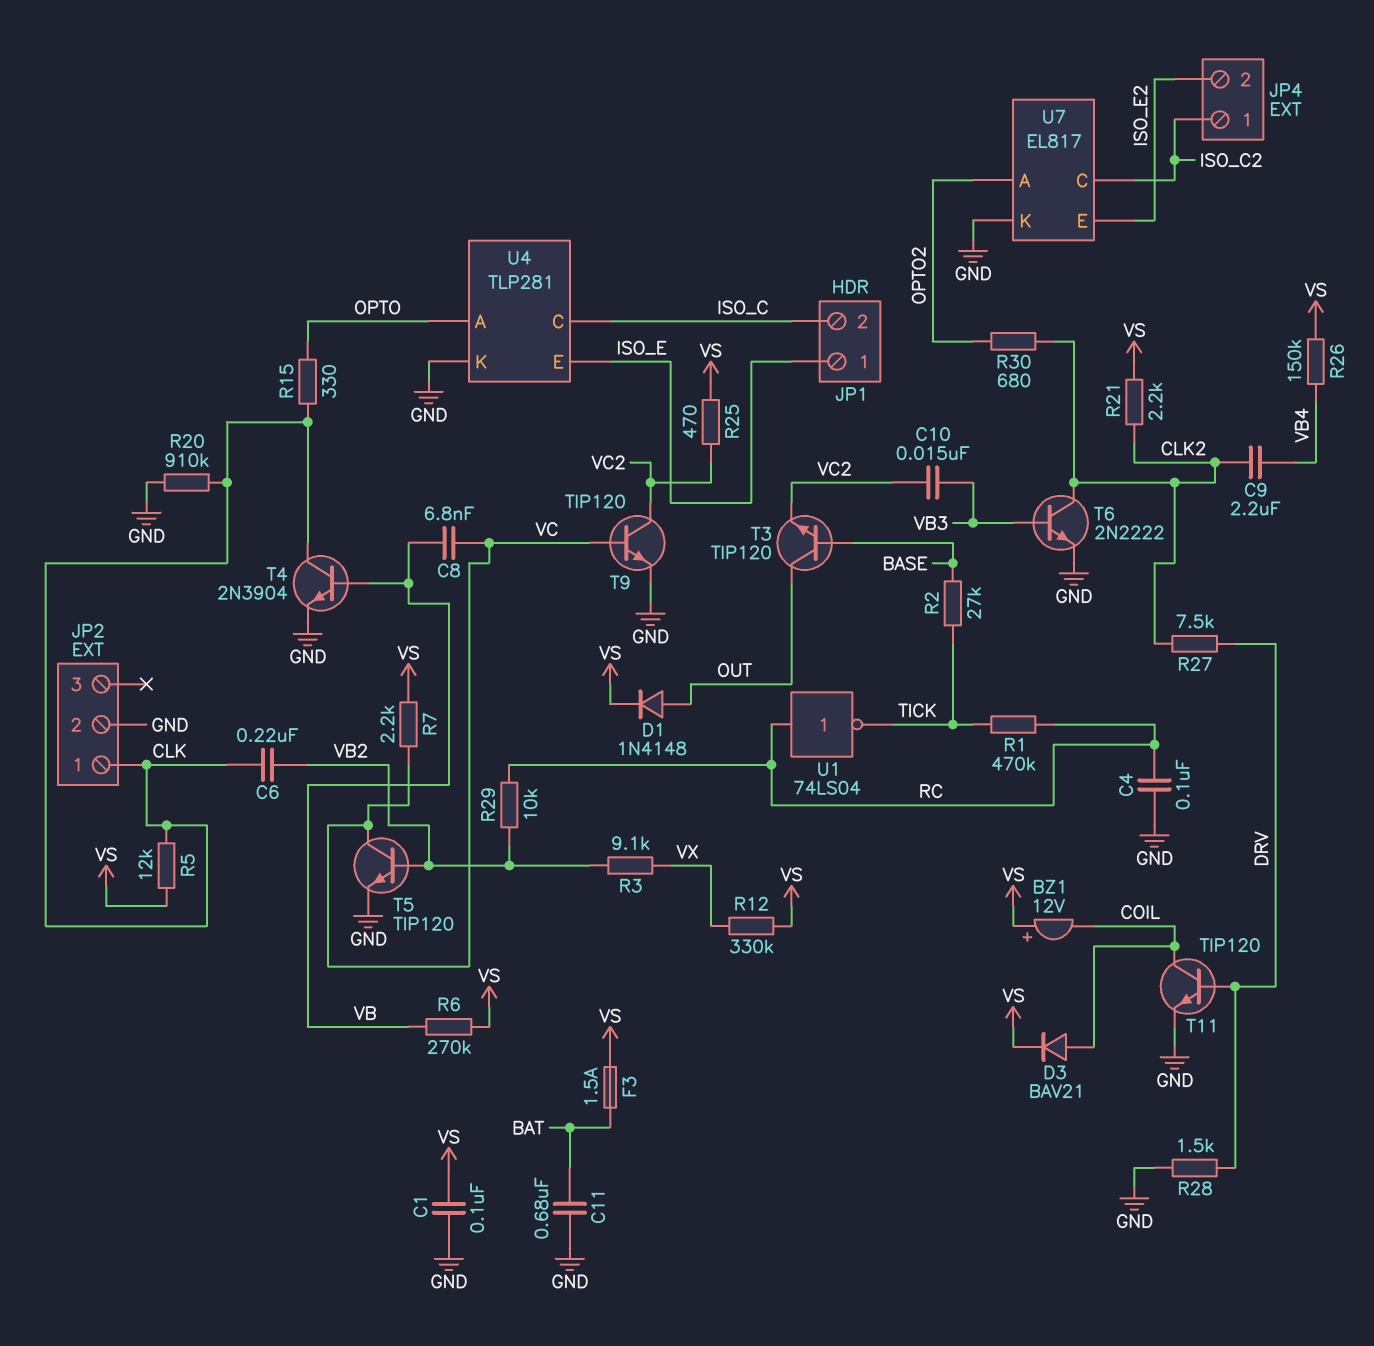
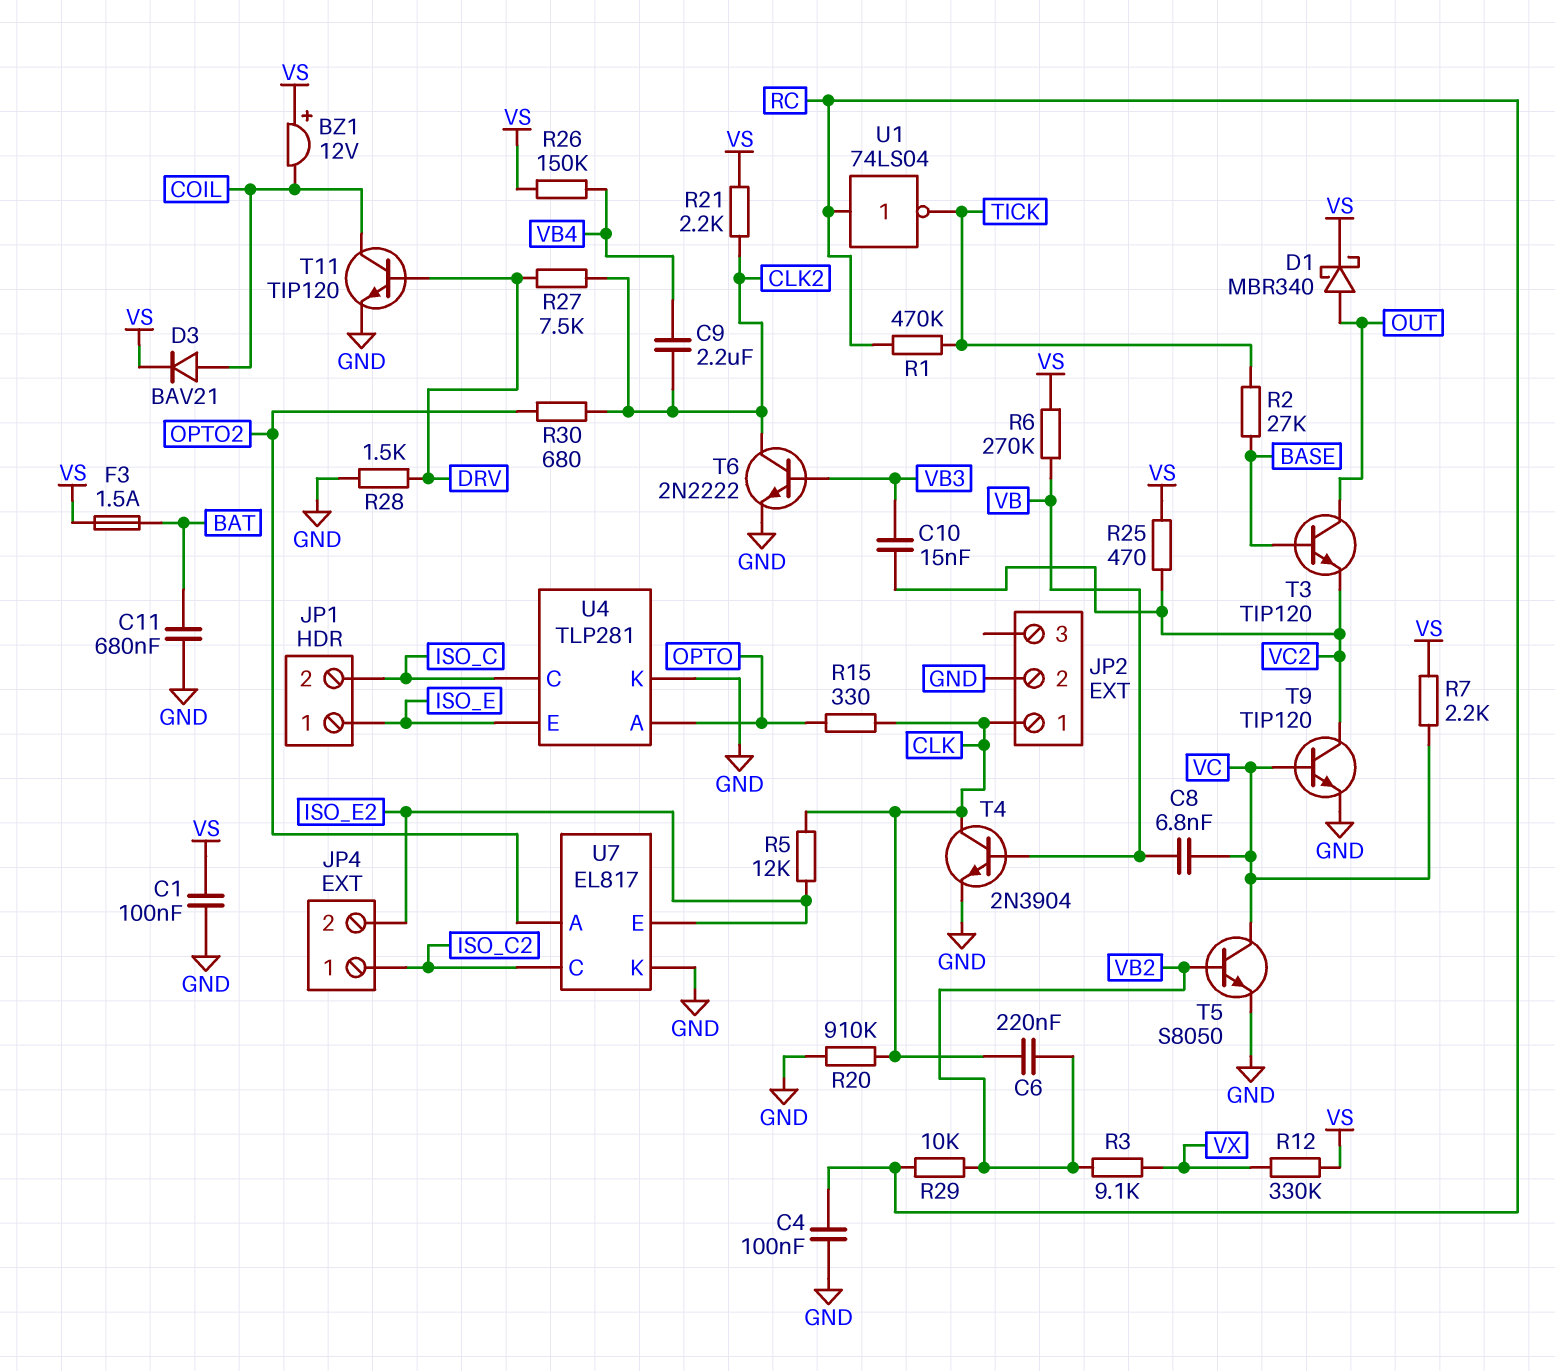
D1: diode 1N4148 (A OUT, K VS) -> schottky MBR340 (A OUT, K VS)
R5: 12k (CLK, VS) -> 12k (CLK, ISO_E2)
T5: NPN TIP120 (B VB2, C VC, E GND) -> NPN S8050 (B VB2, C VC, E GND)

